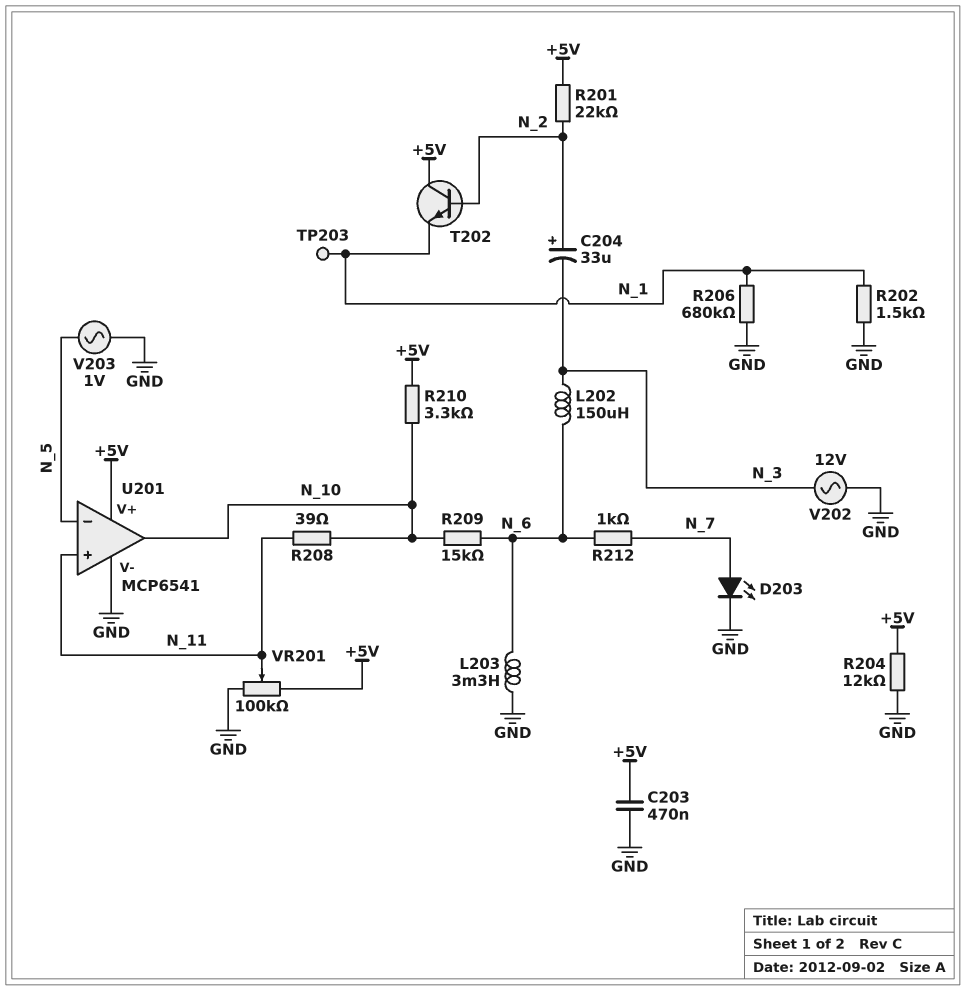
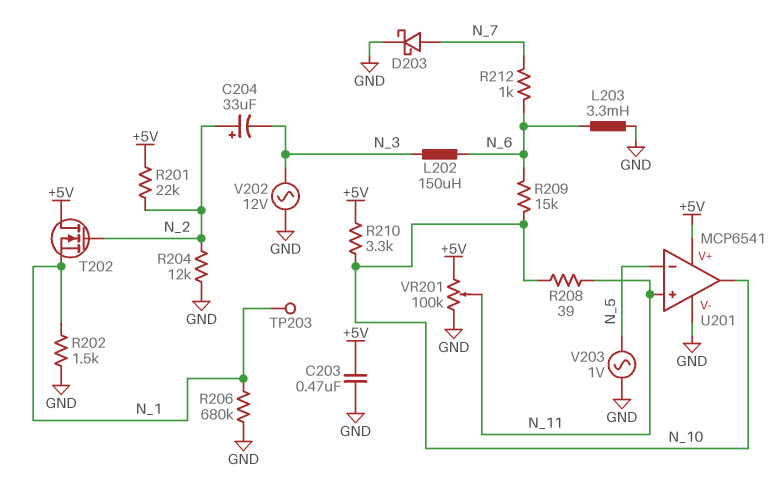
D203: LED (A N_7, K GND) -> schottky (A N_7, K GND)
R204: 12k (+5V, GND) -> 12k (GND, N_2)
T202: NPN (B N_2, C +5V, E N_1) -> NMOS (G N_2, D +5V, S N_1)

